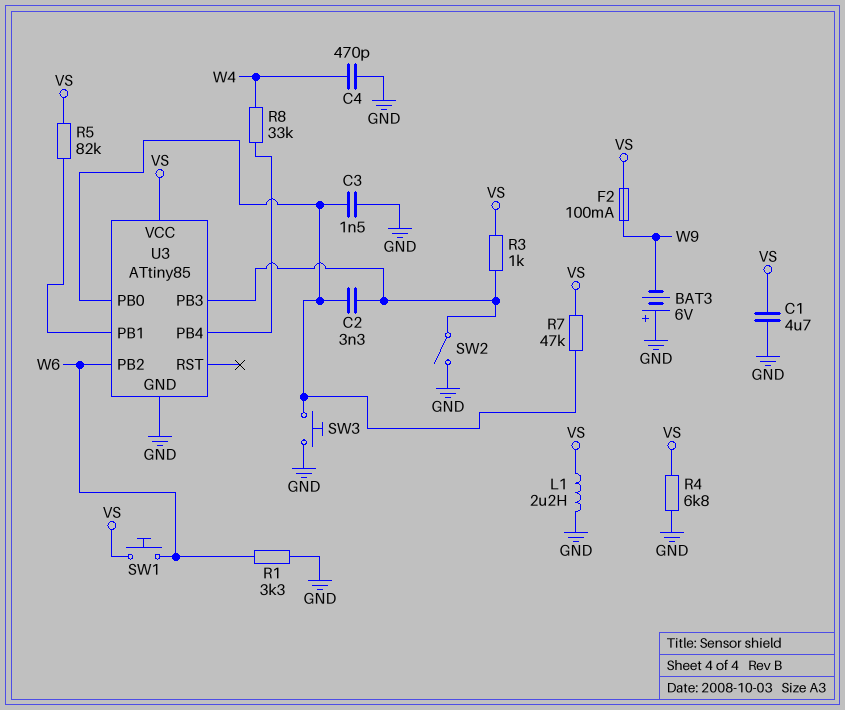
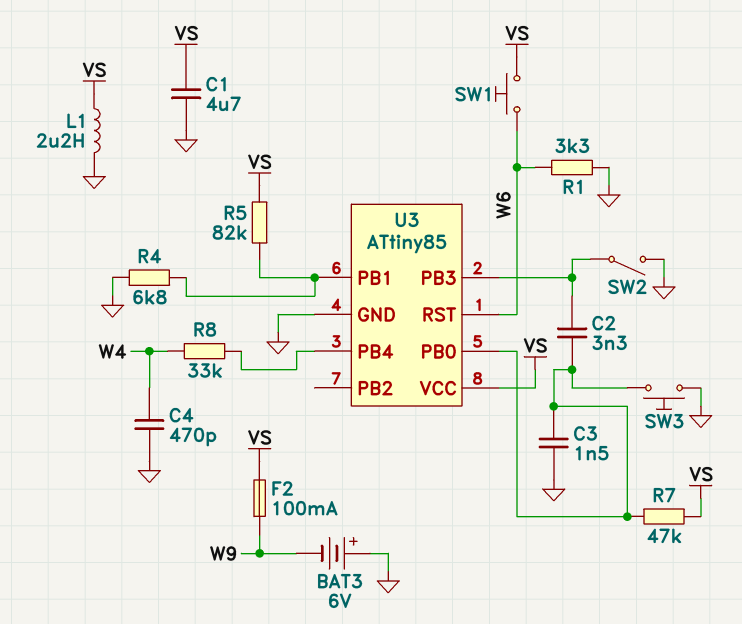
R3: 1k (U3/PB3, VS) -> none
R4: 6.8k (GND, VS) -> 6.8k (GND, U3/PB1)
U3 pin PB2: W6 -> none
U3 pin RST: none -> W6

